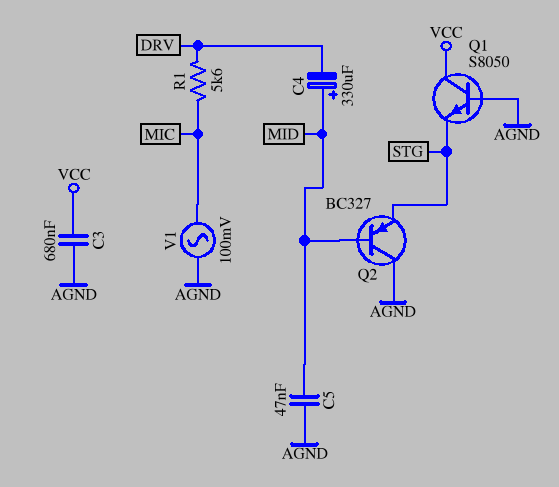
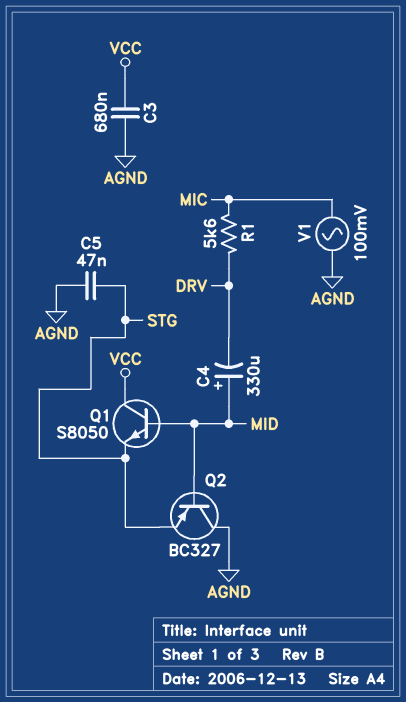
C5: 47nF (AGND, MID) -> 47nF (AGND, STG)
Q1: NPN S8050 (B AGND, C VCC, E STG) -> NPN S8050 (B MID, C VCC, E STG)

